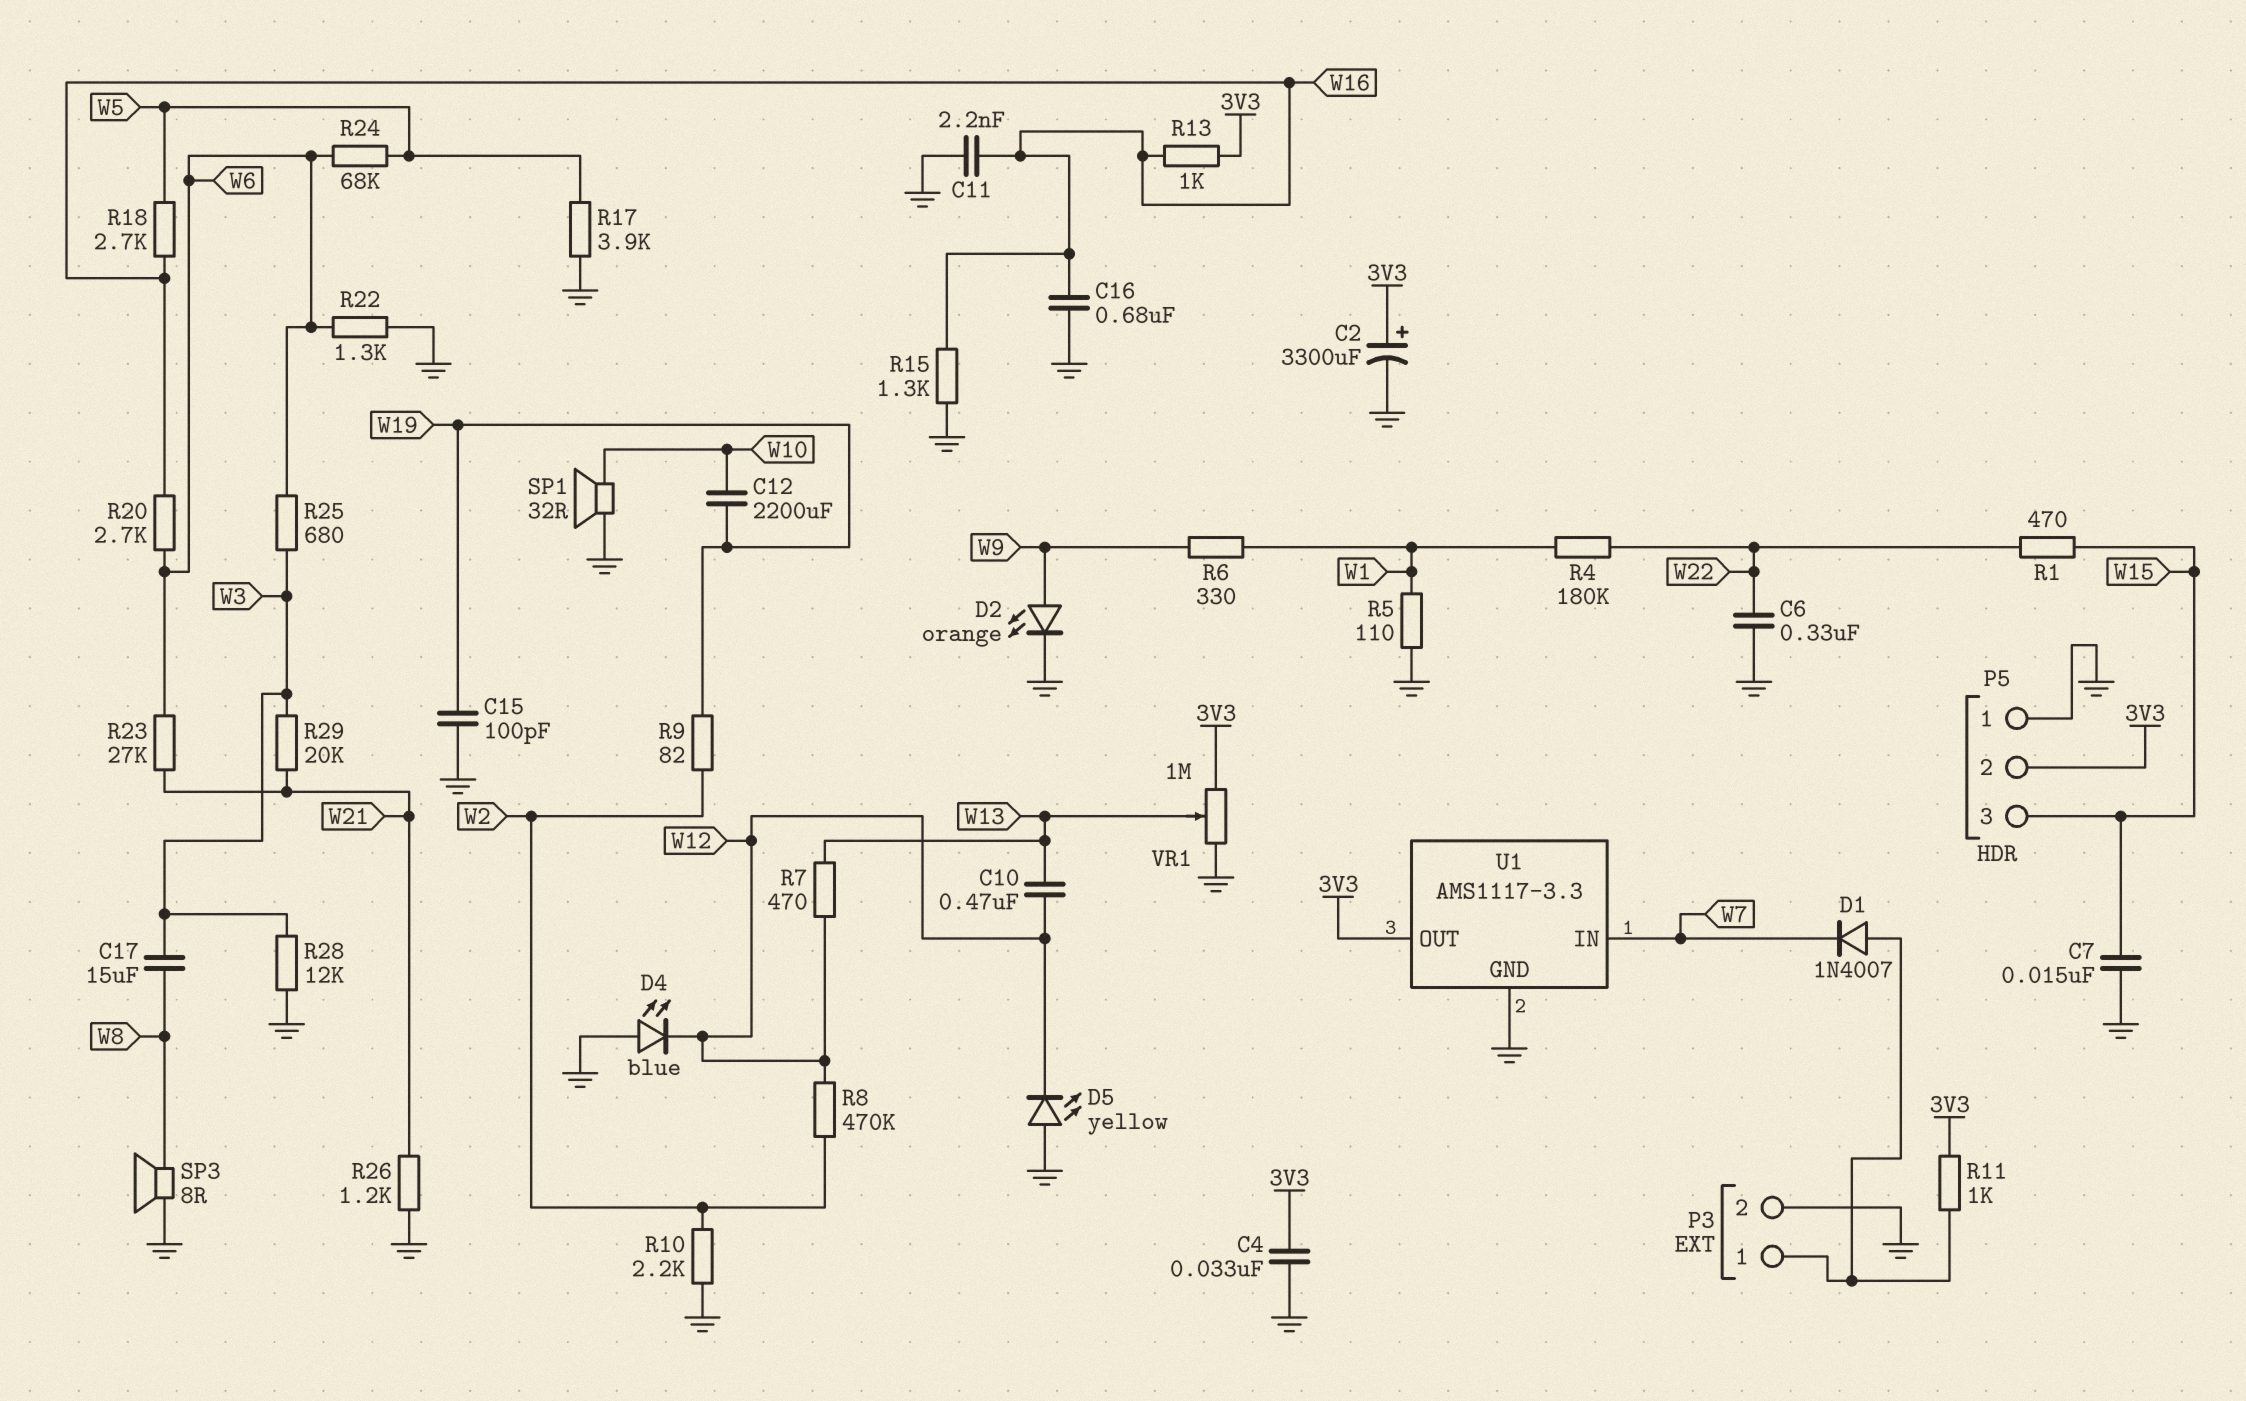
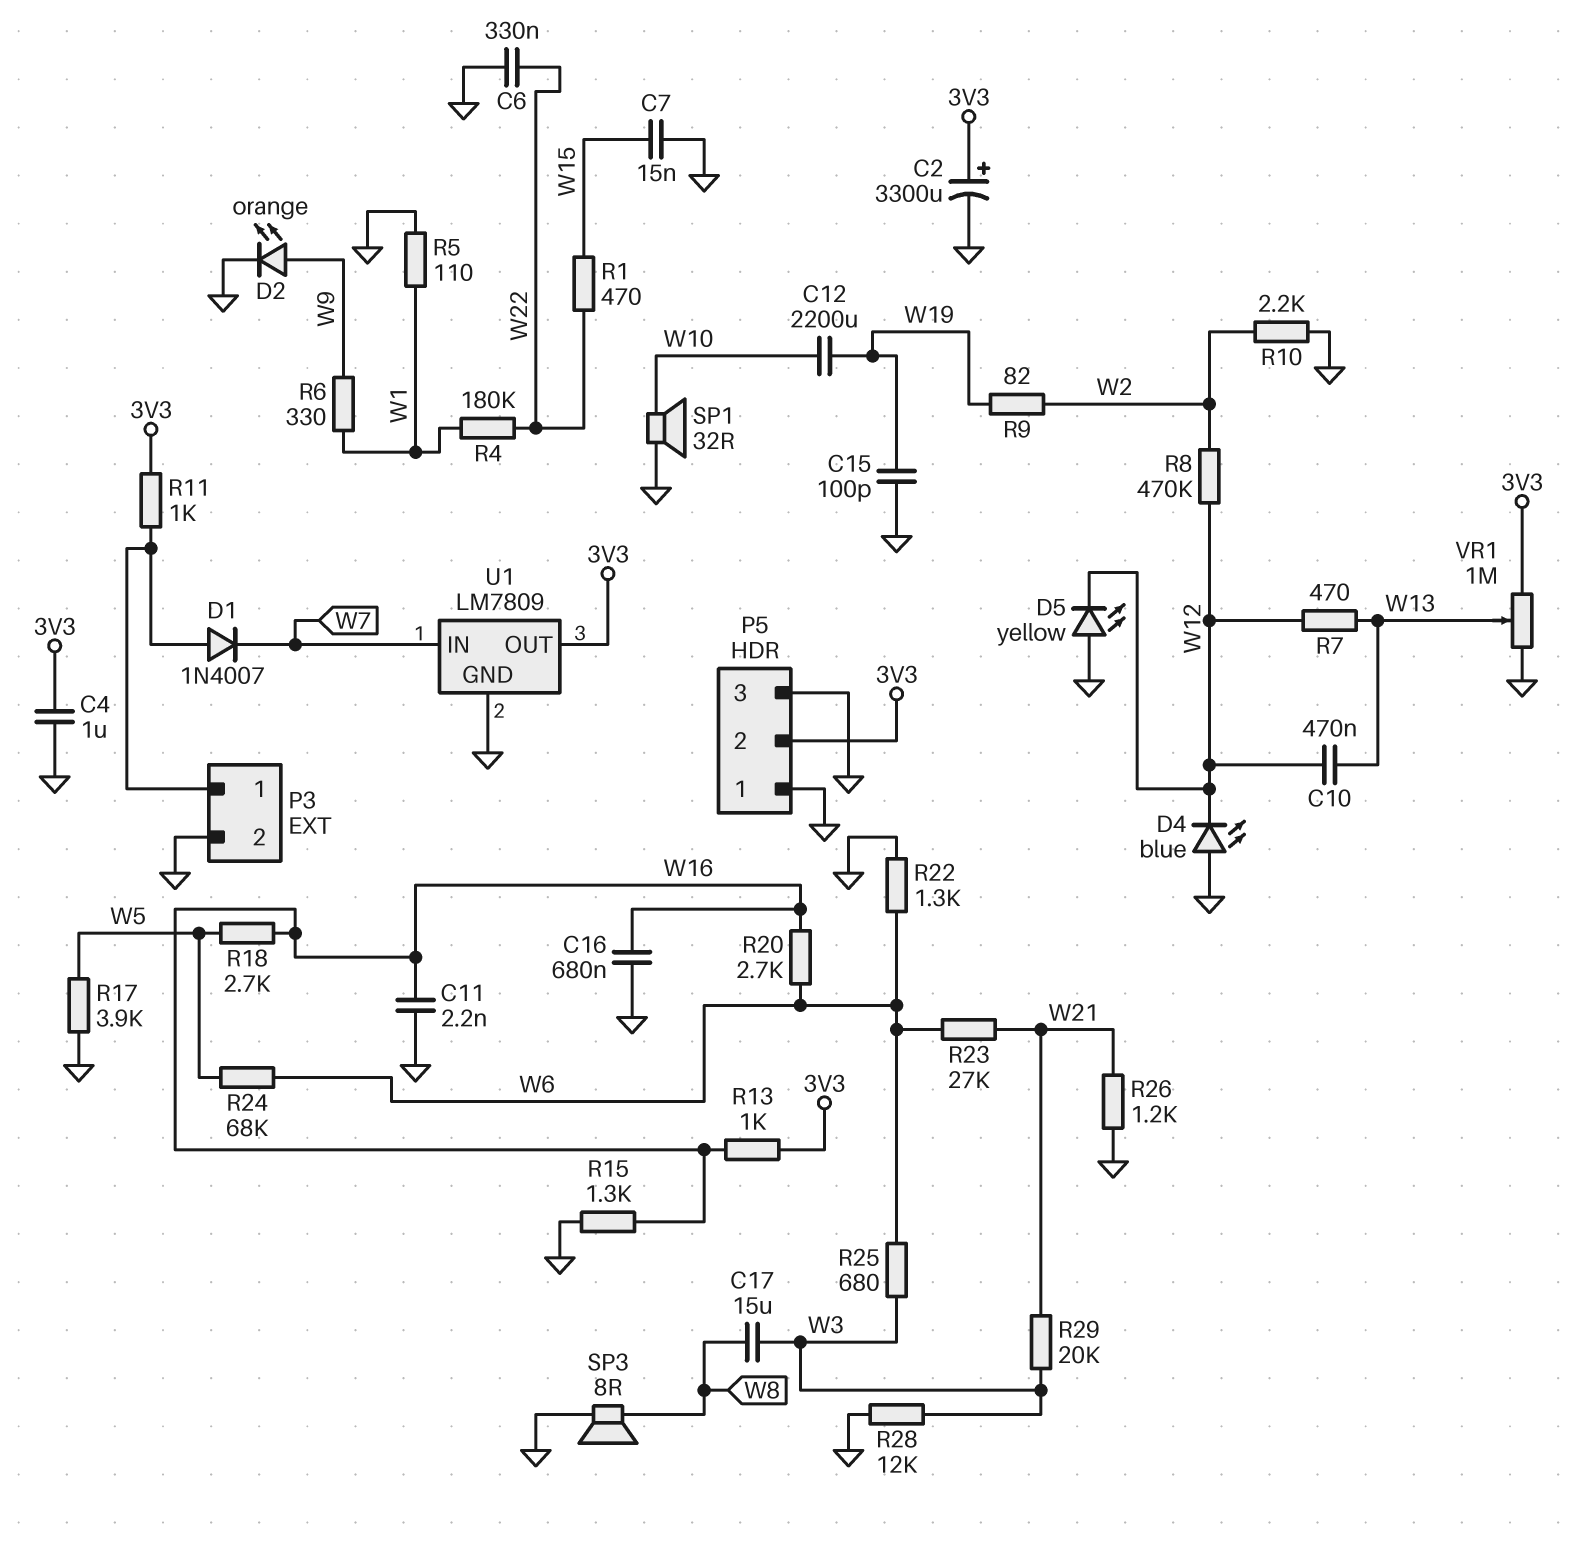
C4: 33nF (3V3, GND) -> 1uF (3V3, GND)
P5 pin 3: W15 -> GND
U1: AMS1117-3.3 -> LM7809

